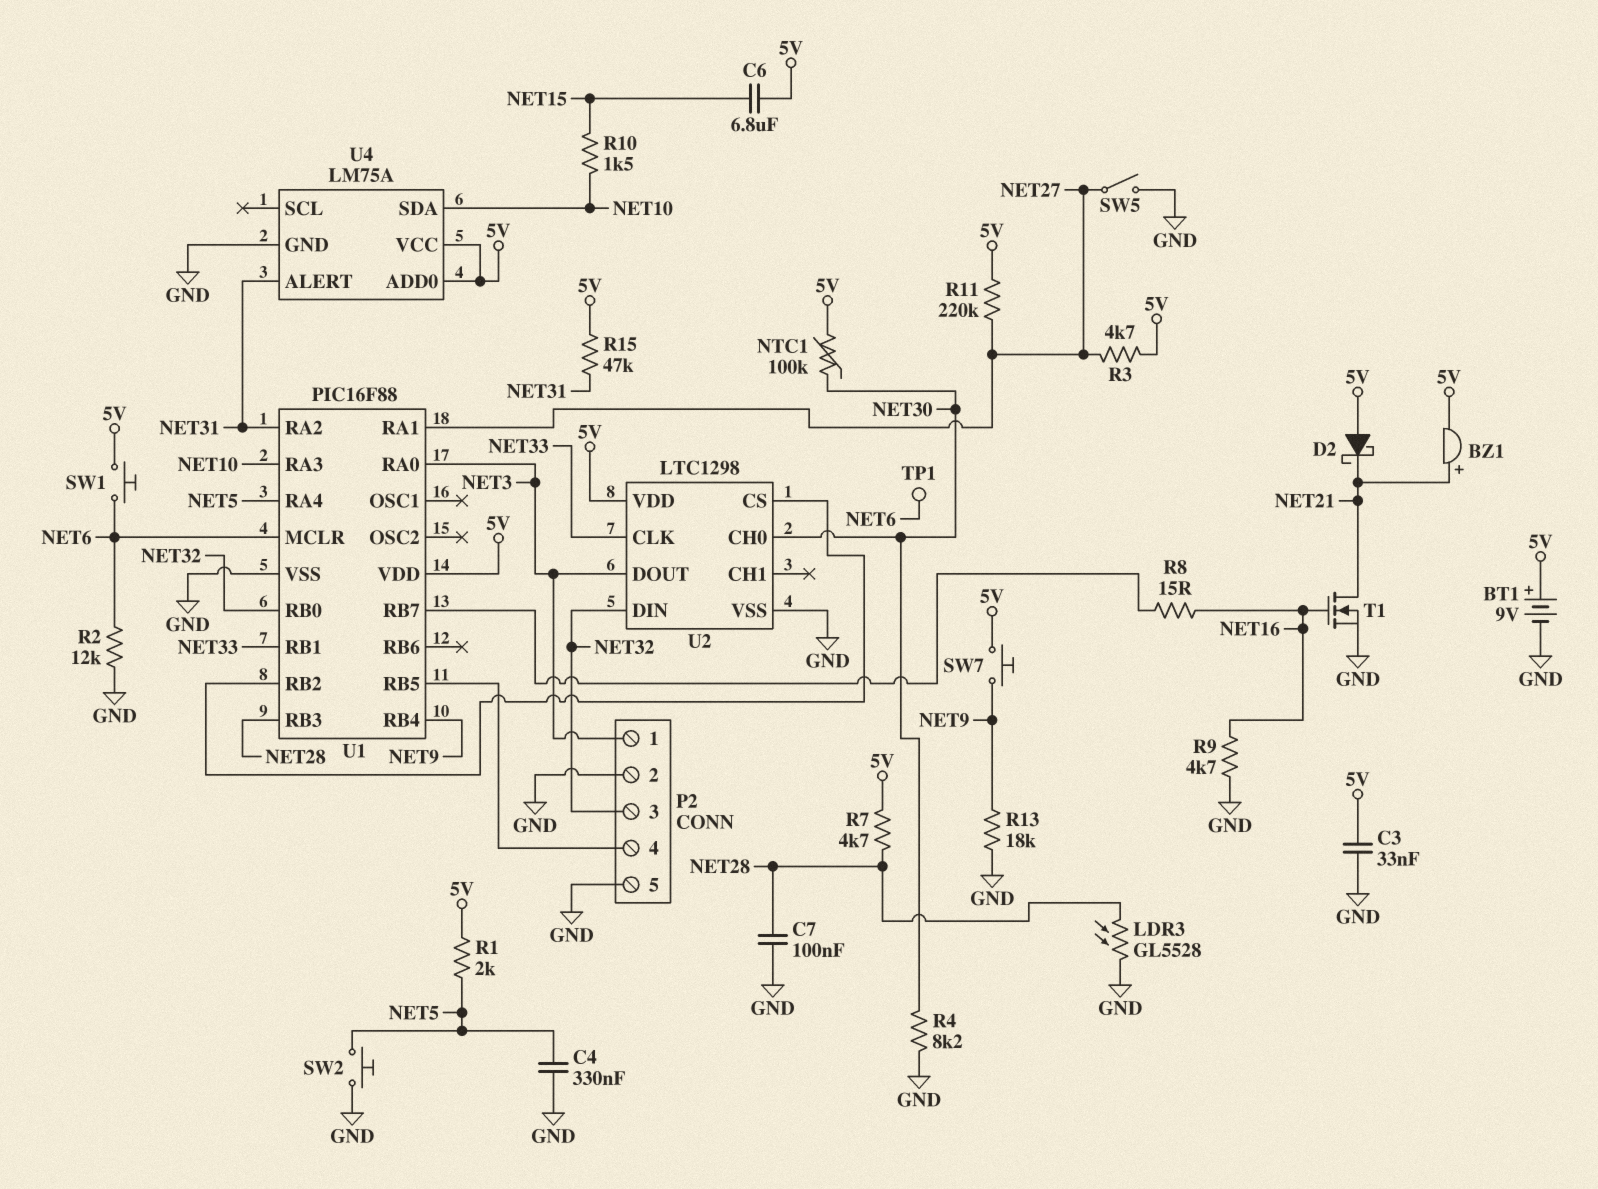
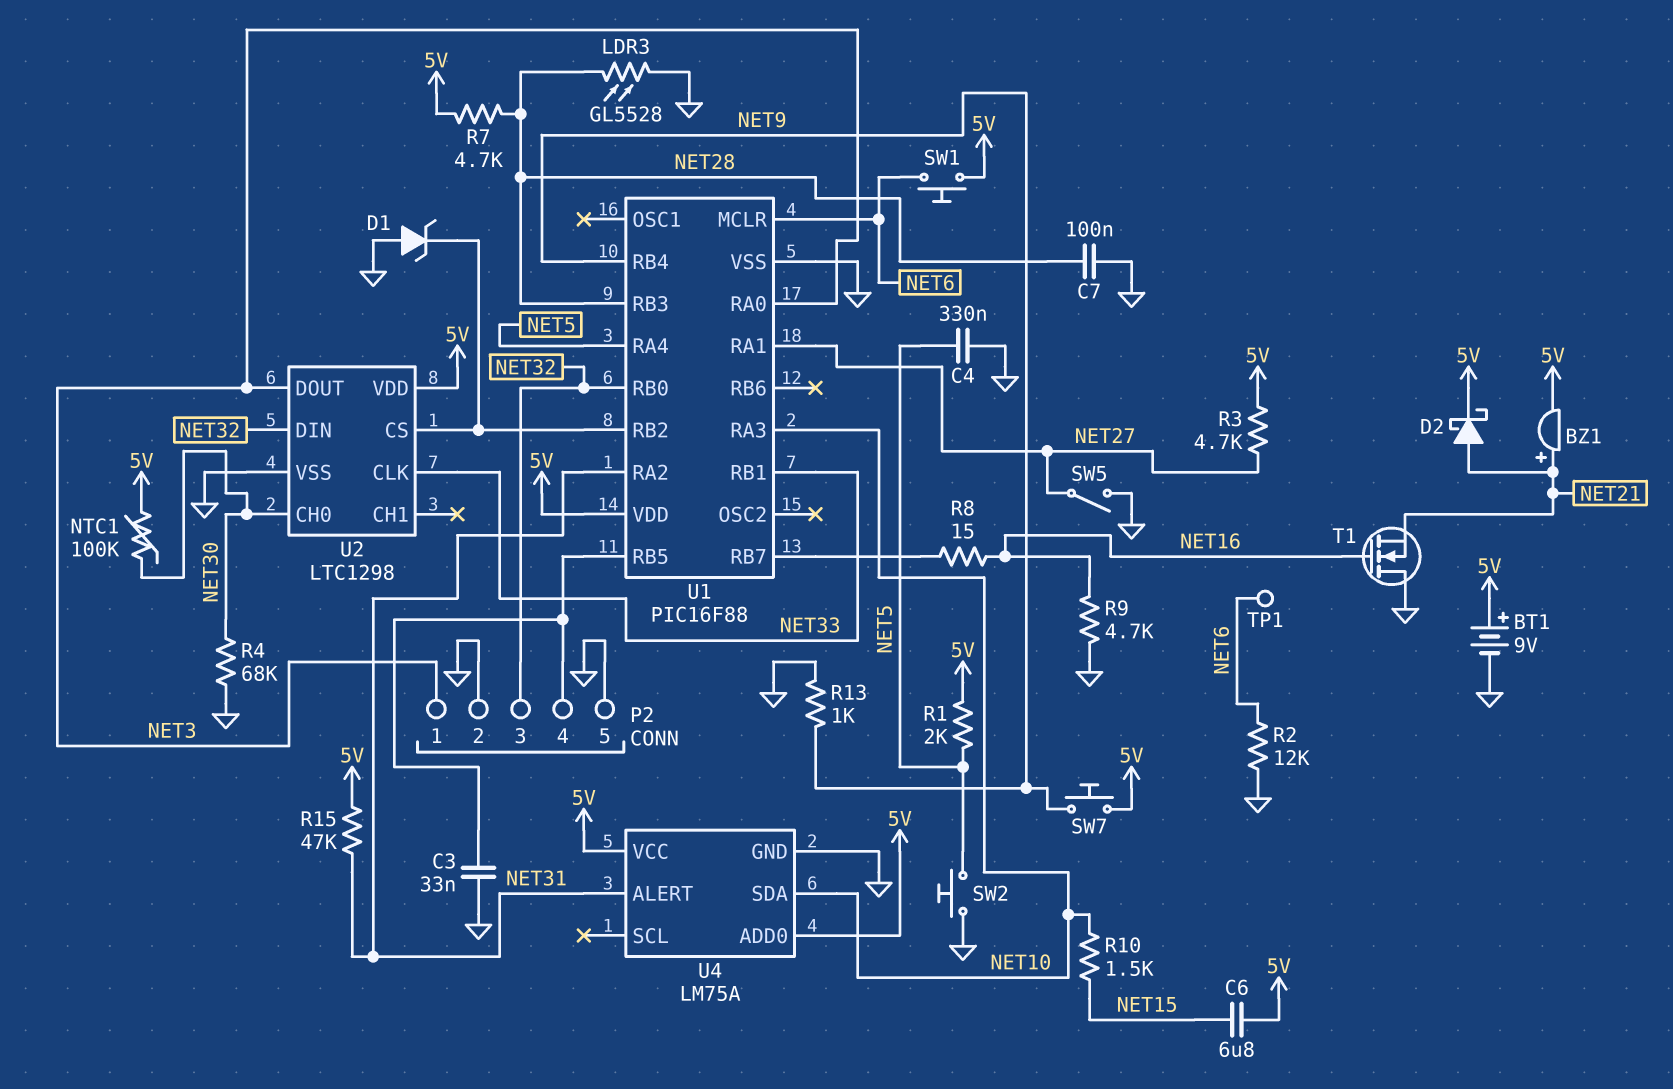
C3: 33nF (5V, GND) -> 33nF (GND, P2/4)
D1: none -> zener (A GND, K U1/RB2)
D2: schottky (A 5V, K NET21) -> schottky (A NET21, K 5V)
R4: 8.2k (GND, NET30) -> 68k (GND, NET30)
R11: 220k (5V, NET27) -> none
R13: 18k (GND, NET9) -> 1k (GND, NET9)
T1: NMOS (G NET16, D NET21, S GND) -> NMOS (G NET16, D GND, S NET21)

